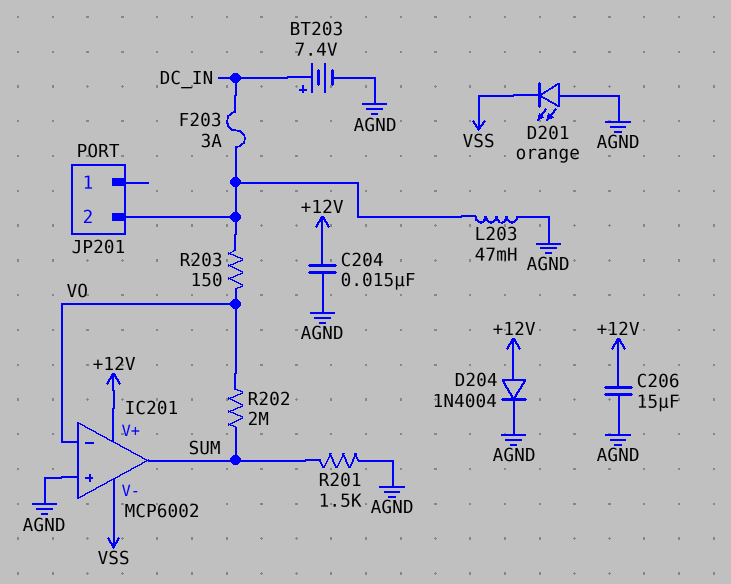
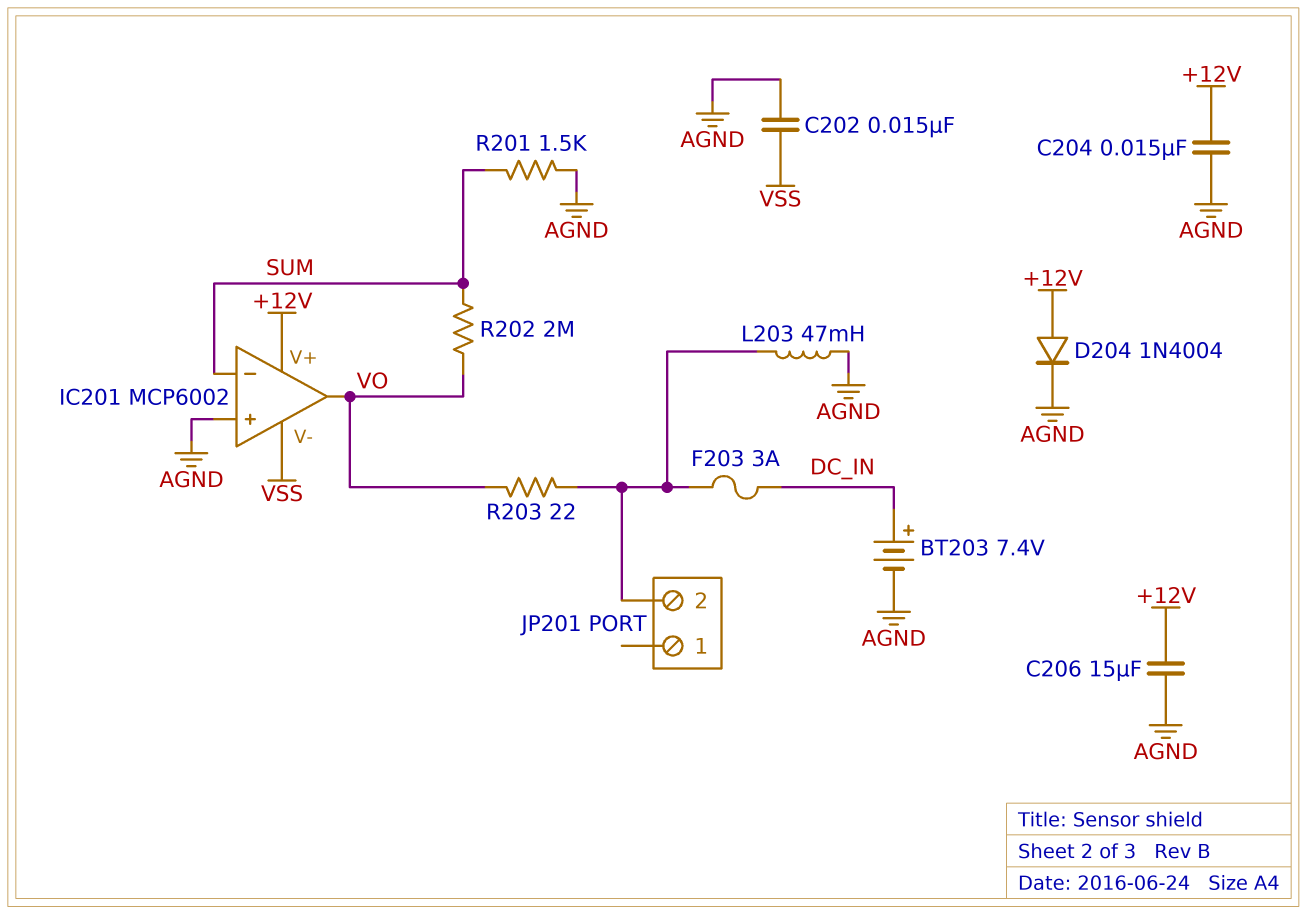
C202: none -> 15nF (AGND, VSS)
D201: LED orange (A AGND, K VSS) -> none
IC201 pin in-: VO -> SUM
IC201 pin out: SUM -> VO
R203: 150 (JP201/2, VO) -> 22 (JP201/2, VO)

